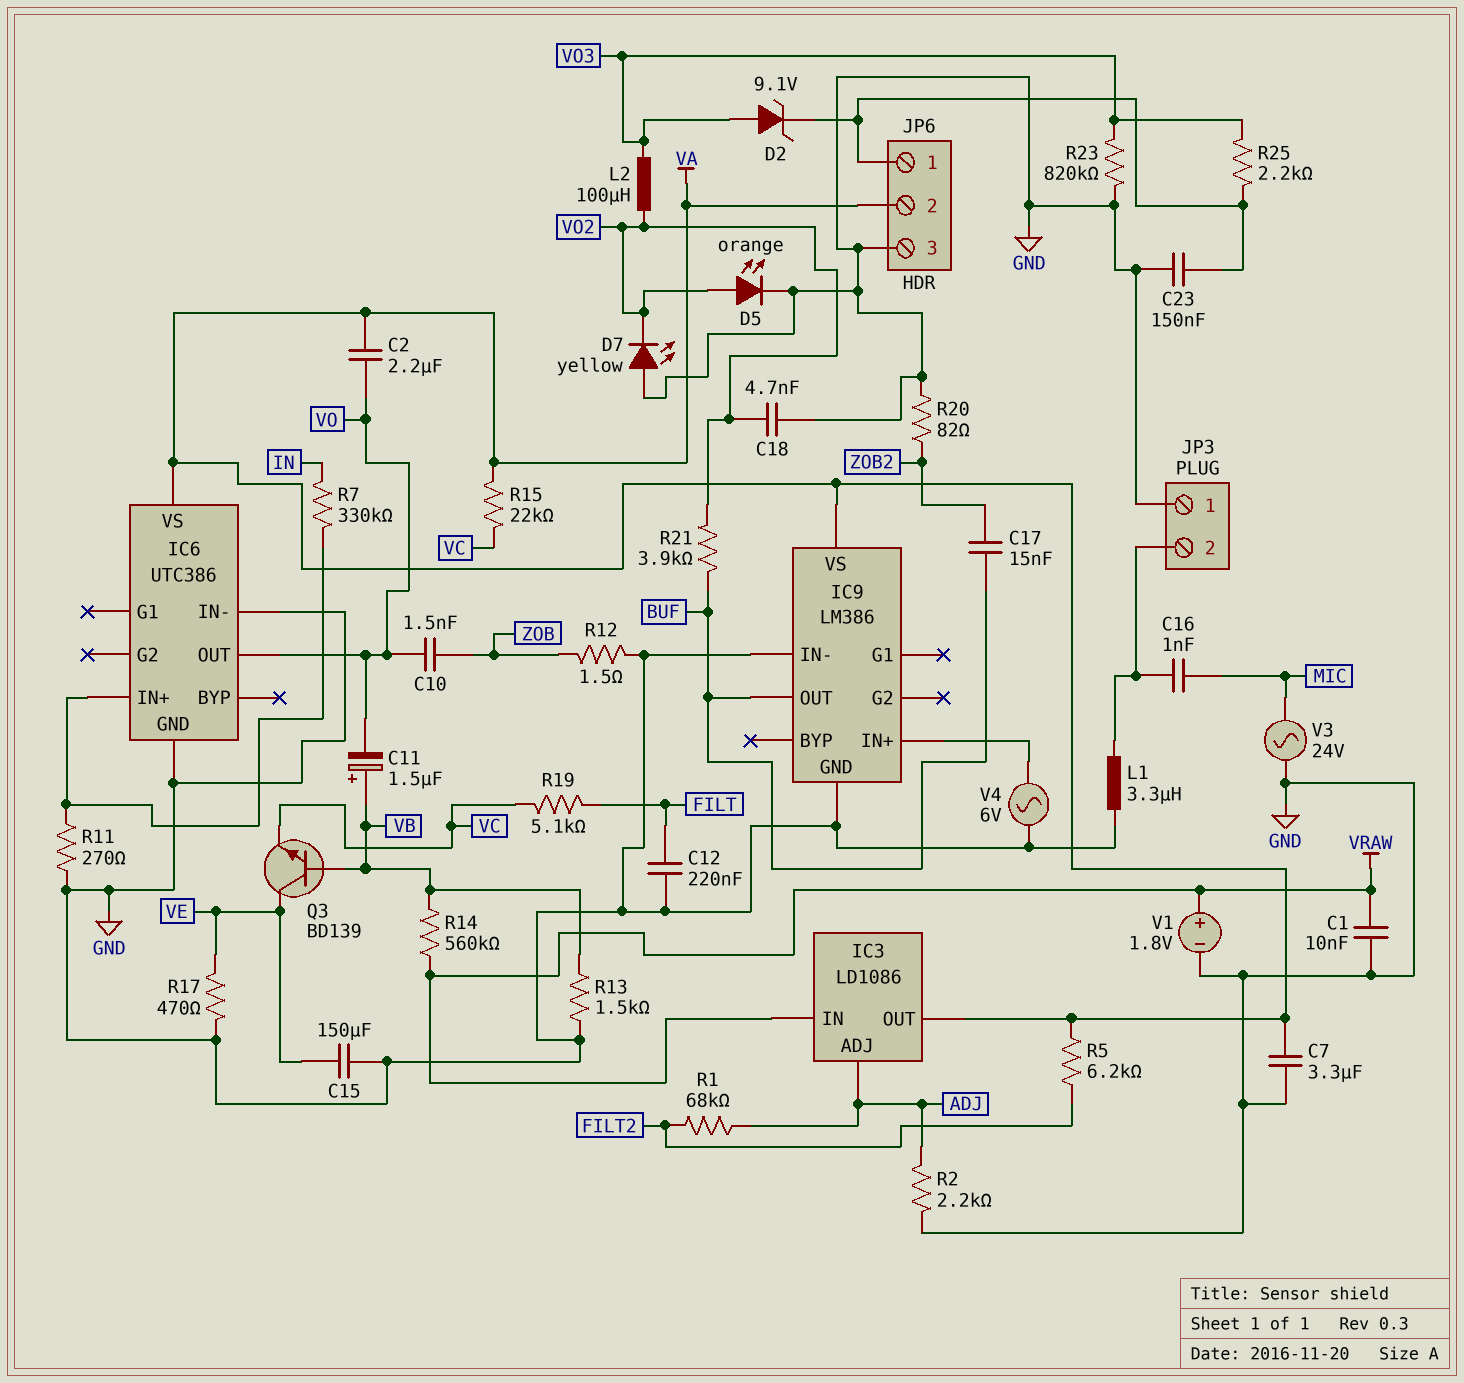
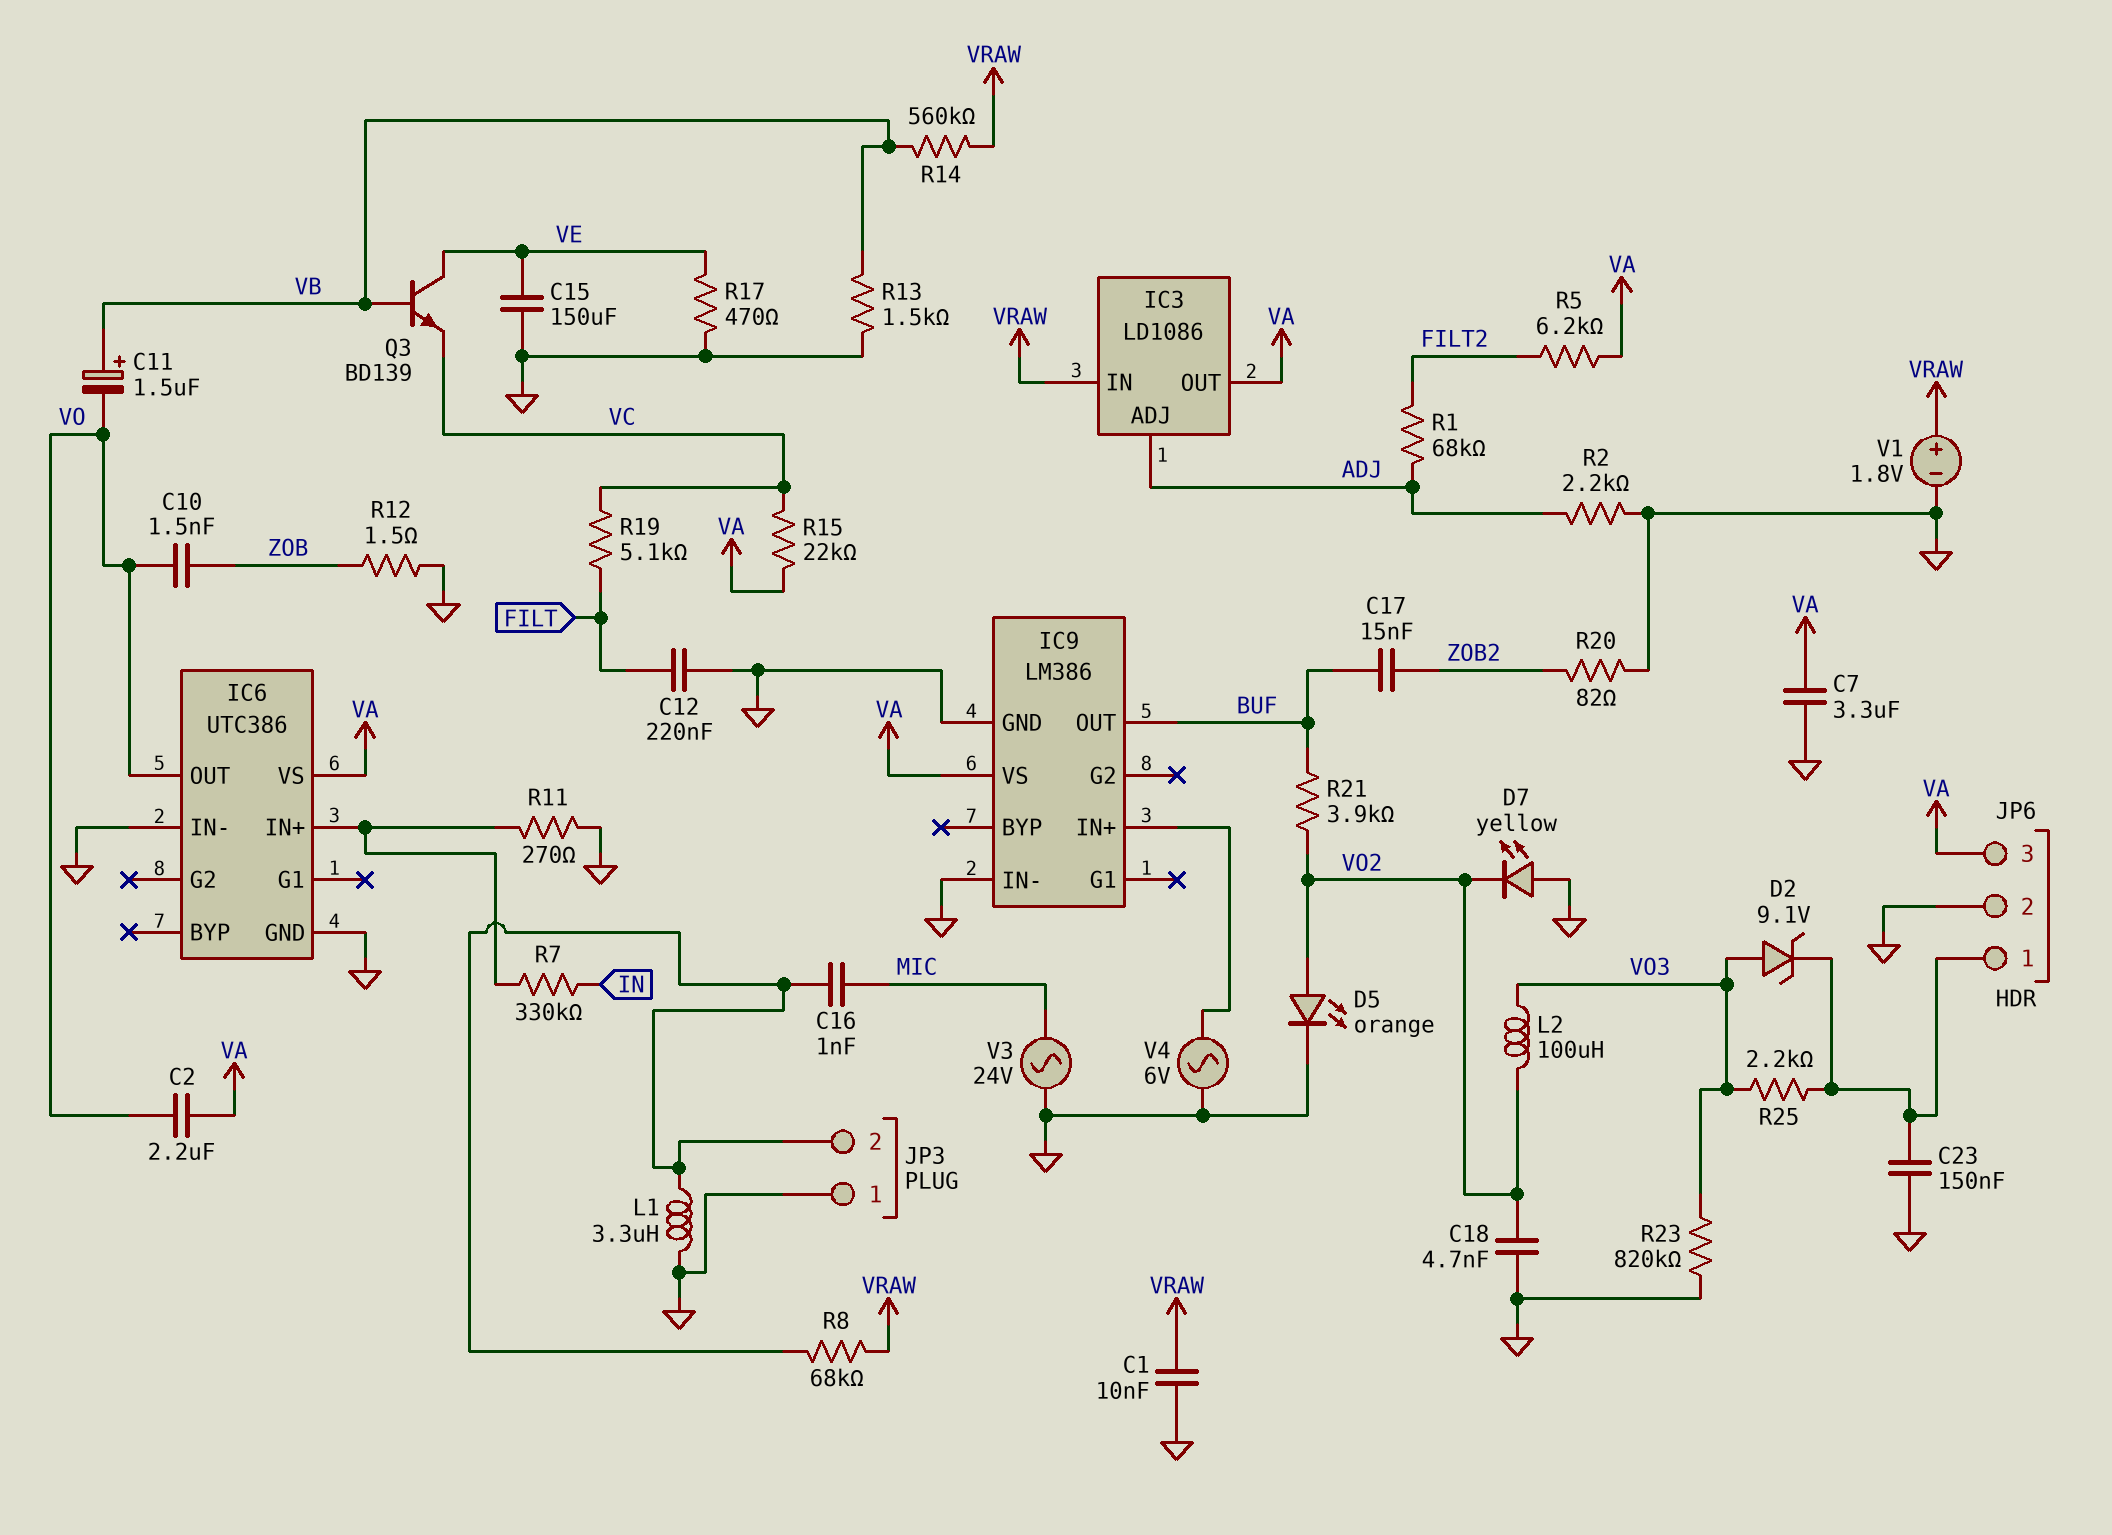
JP6 pin 2: VA -> GND
JP6 pin 3: GND -> VA
R8: none -> 68k (JP3/2, VRAW)

